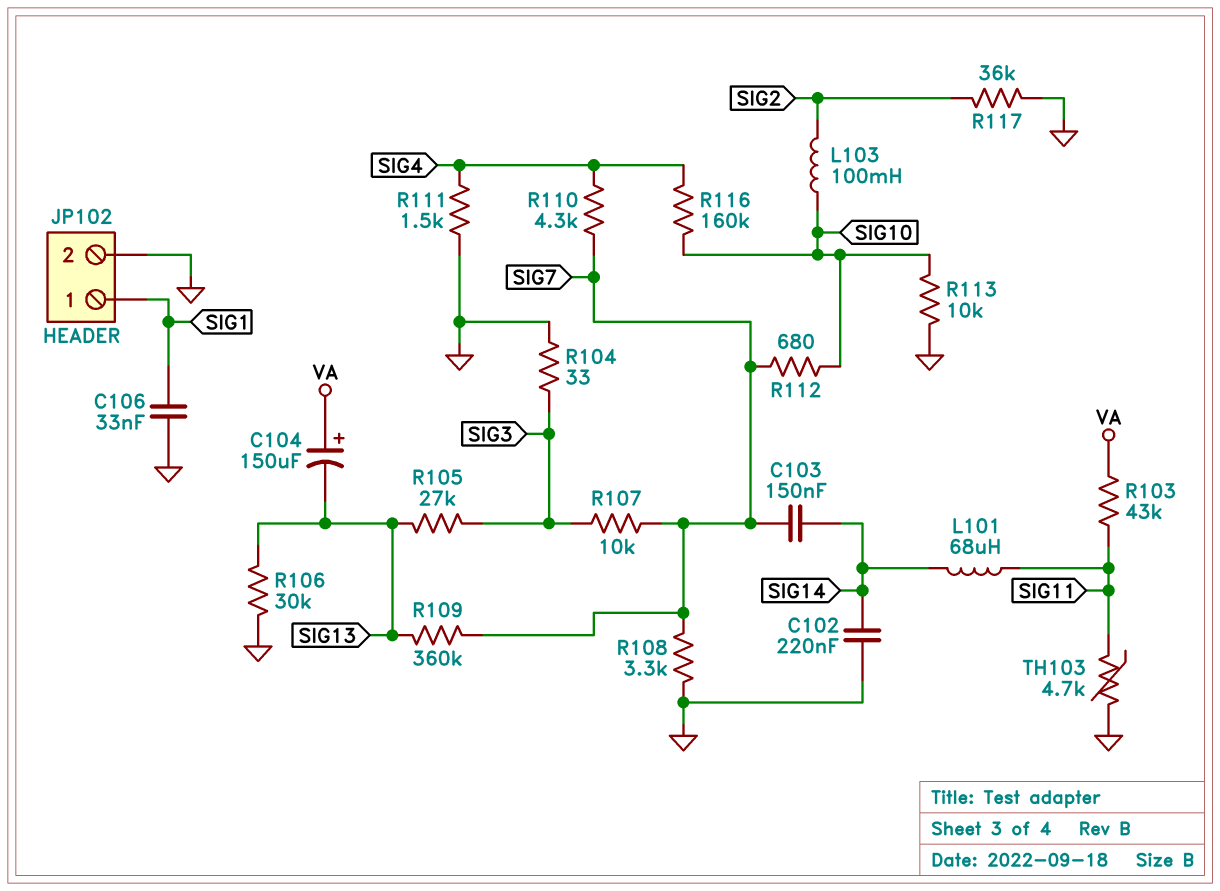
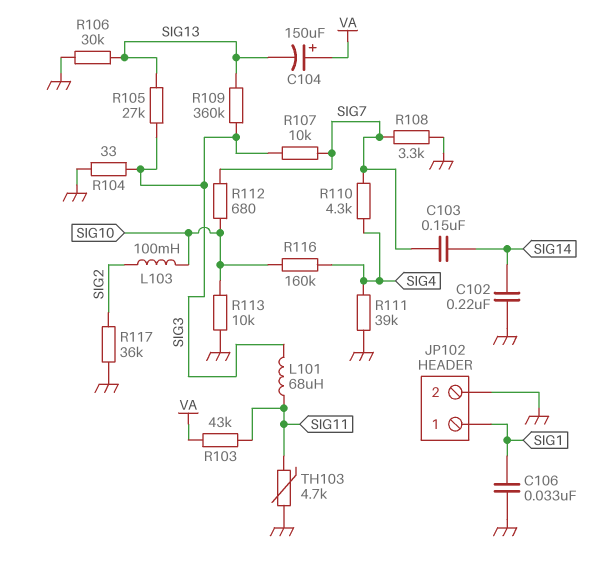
L101: 68uH (SIG11, SIG14) -> 68uH (SIG3, SIG11)
R109: 360k (SIG7, SIG13) -> 360k (SIG3, SIG13)
R111: 1.5k (GND, SIG4) -> 39k (GND, SIG4)

